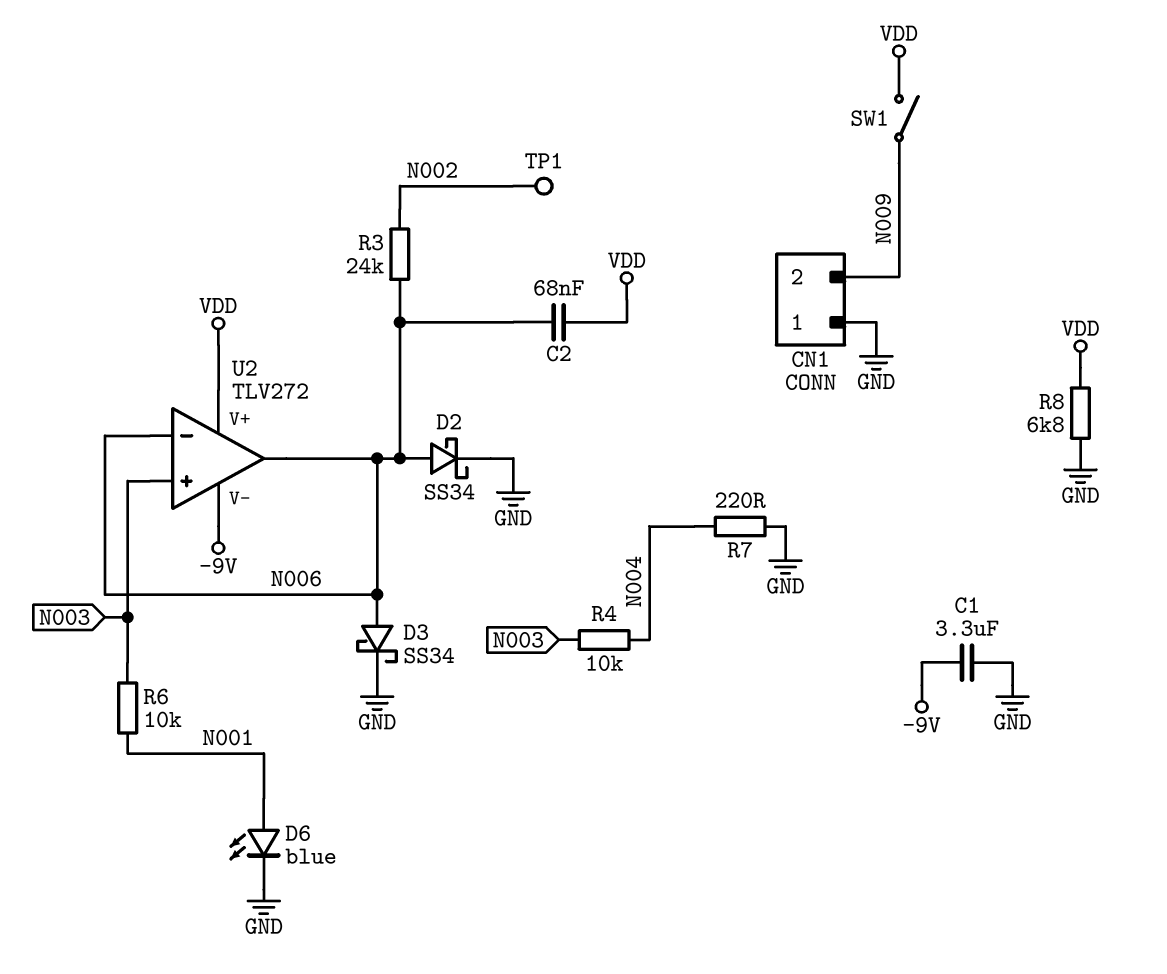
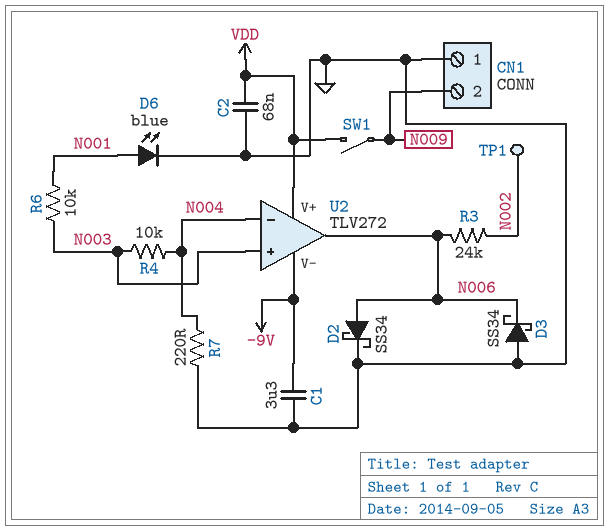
C2: 68nF (N006, VDD) -> 68nF (GND, VDD)
D3: schottky SS34 (A N006, K GND) -> schottky SS34 (A GND, K N006)
R8: 6.8k (GND, VDD) -> none
U2 pin in-: N006 -> N004

